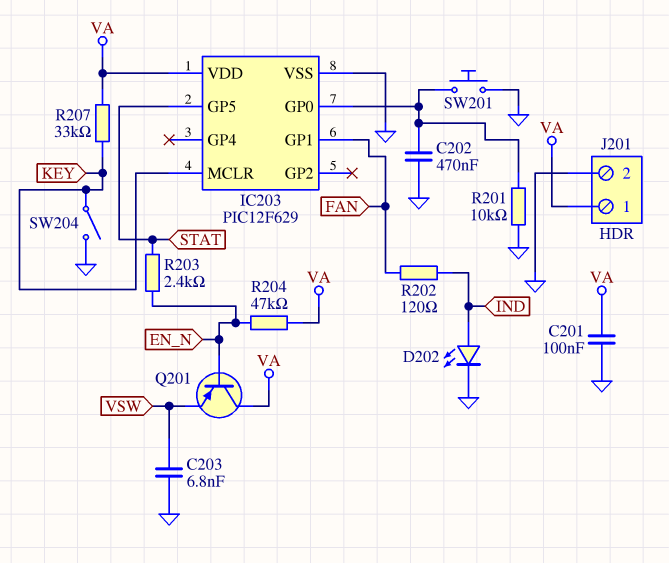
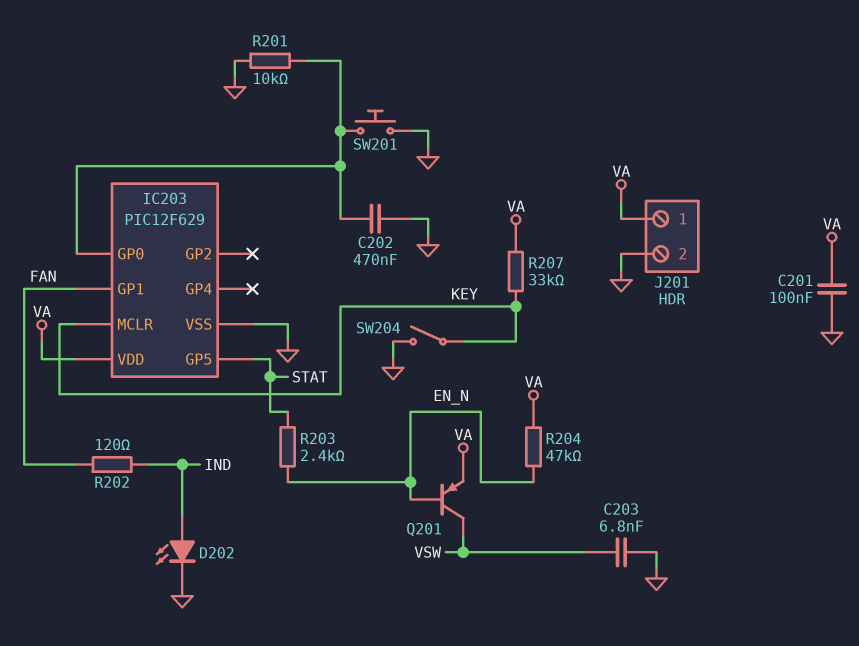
Q201: PNP (B EN_N, C VA, E VSW) -> PNP (B EN_N, C VSW, E VA)

